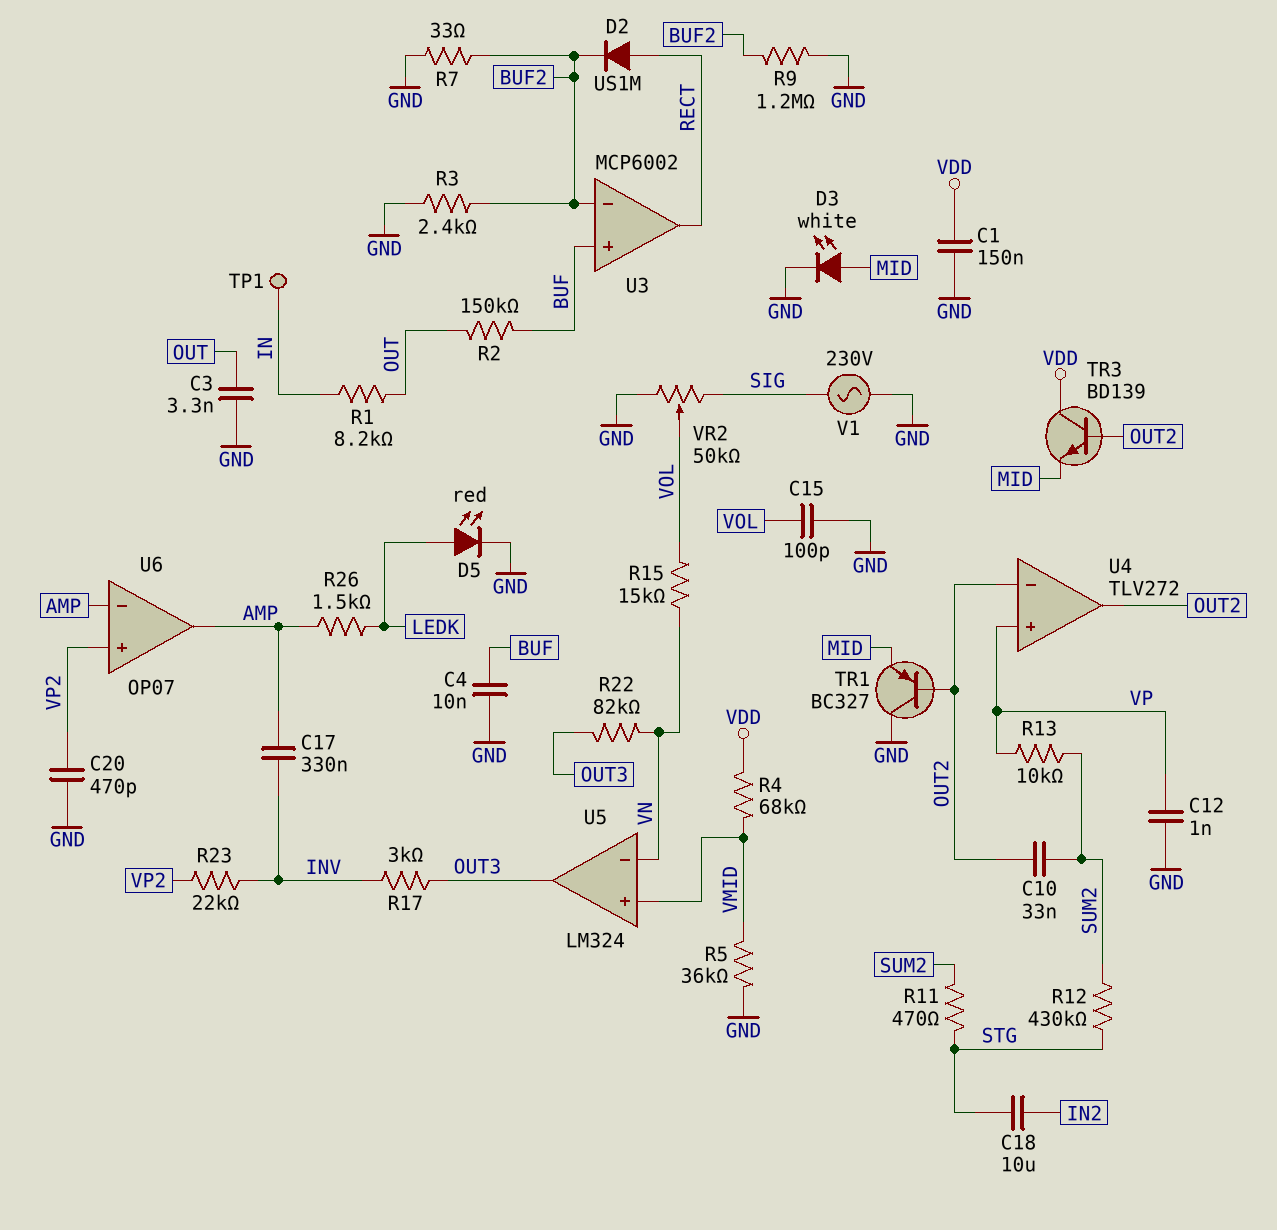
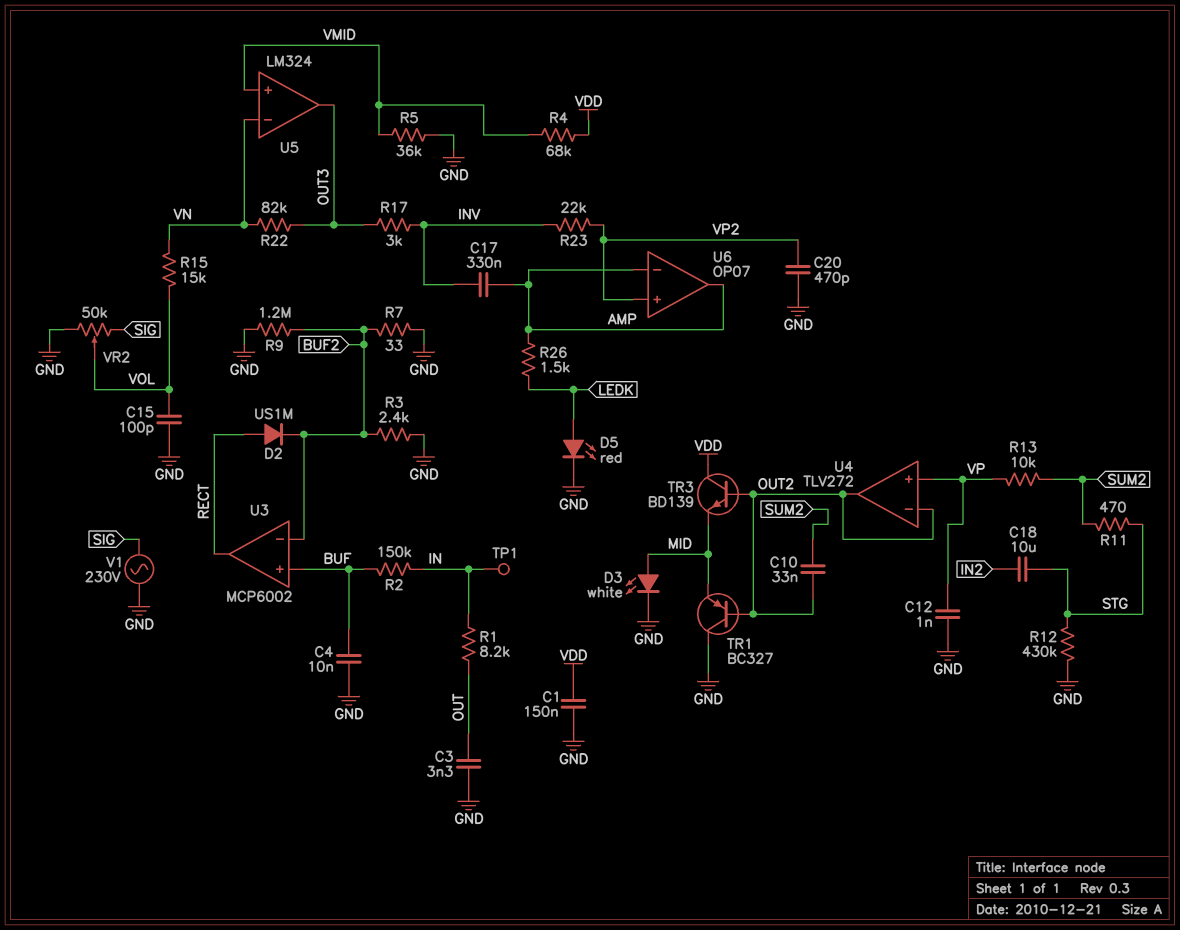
R2: 150k (BUF, OUT) -> 150k (BUF, IN)
R12: 430k (STG, SUM2) -> 430k (GND, STG)

